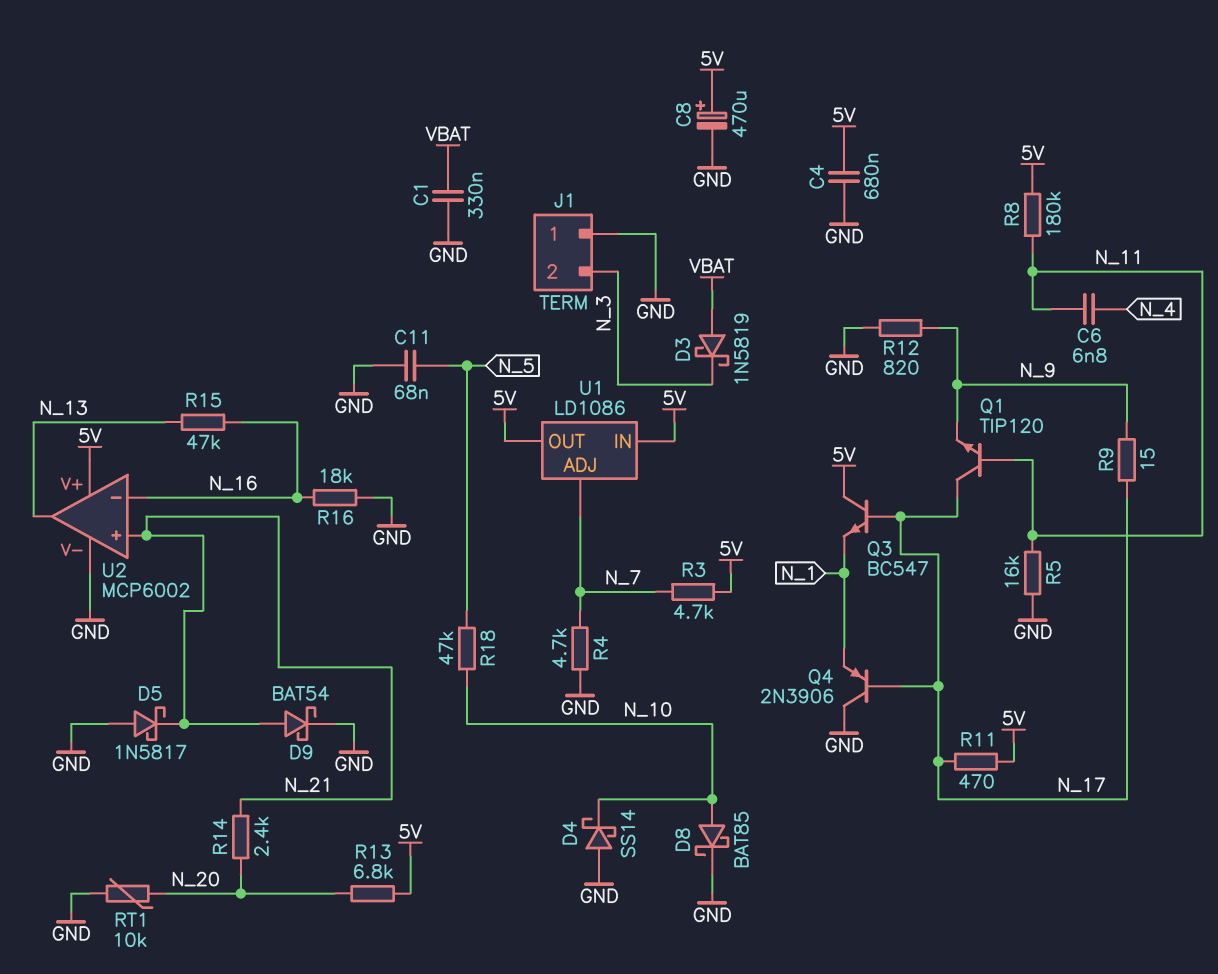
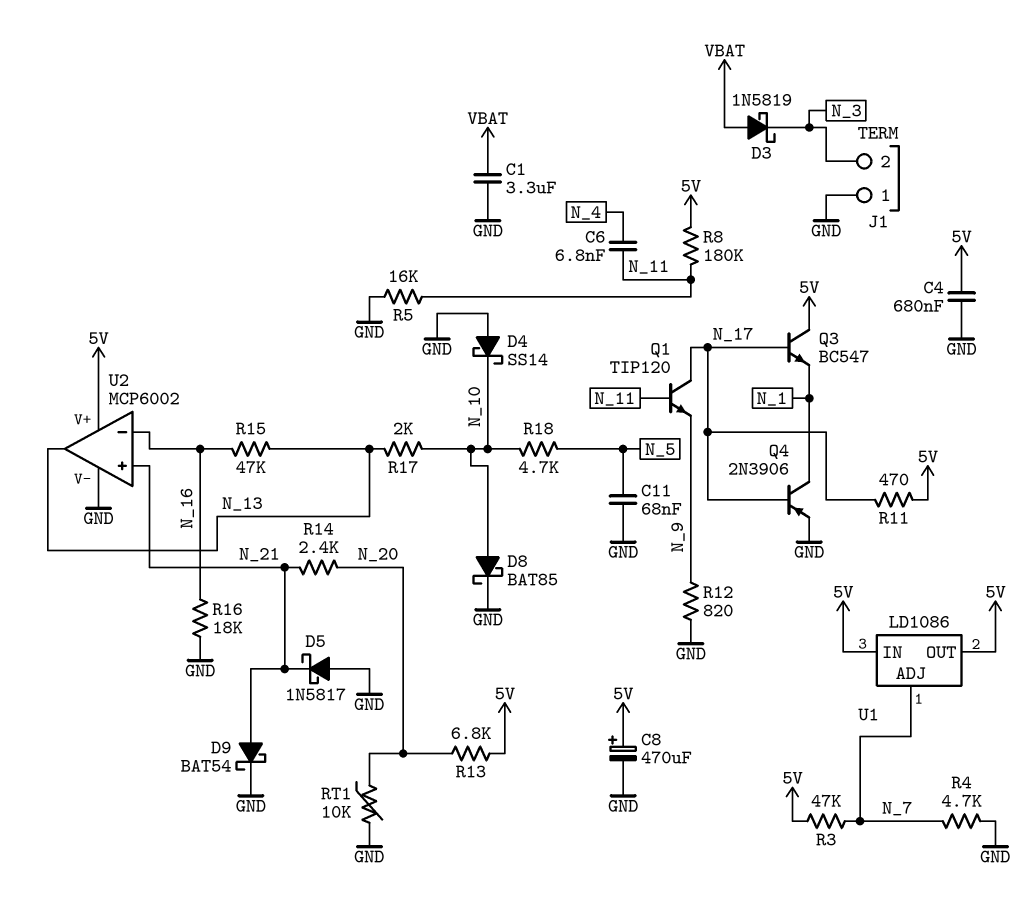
C1: 330nF (GND, VBAT) -> 3.3uF (GND, VBAT)
Q4: PNP 2N3906 (B N_17, C GND, E N_1) -> PNP 2N3906 (B N_17, C N_1, E GND)
R3: 4.7k (5V, N_7) -> 47k (5V, N_7)
R9: 15 (N_9, N_17) -> none
R17: none -> 2k (N_10, N_13)
R18: 47k (N_5, N_10) -> 4.7k (N_5, N_10)

